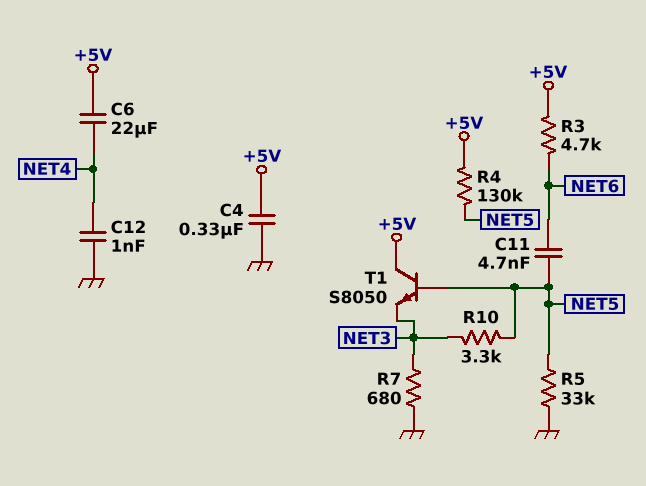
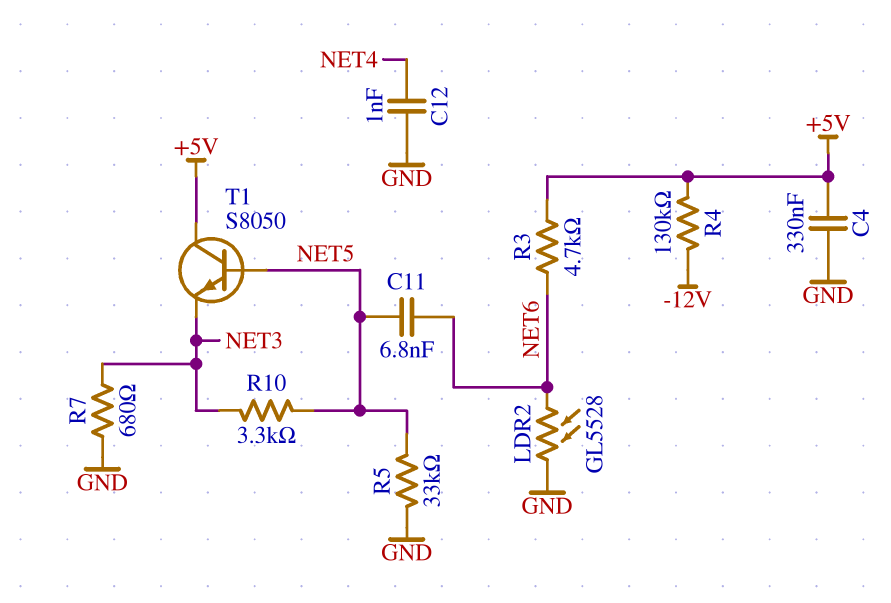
C6: 22uF (+5V, NET4) -> none
C11: 4.7nF (NET5, NET6) -> 6.8nF (NET5, NET6)
LDR2: none -> GL5528 (GND, NET6)
R4: 130k (+5V, NET5) -> 130k (+5V, -12V)

